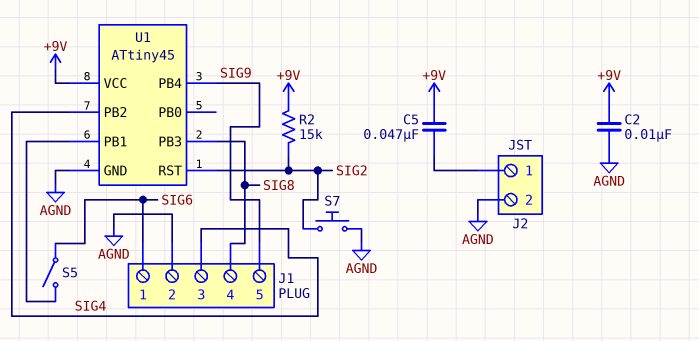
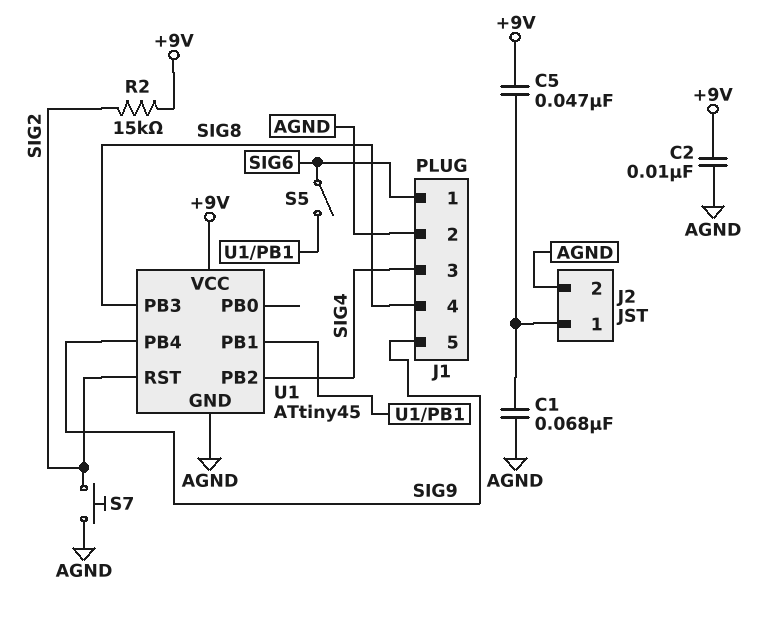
C1: none -> 68nF (AGND, J2/1)

